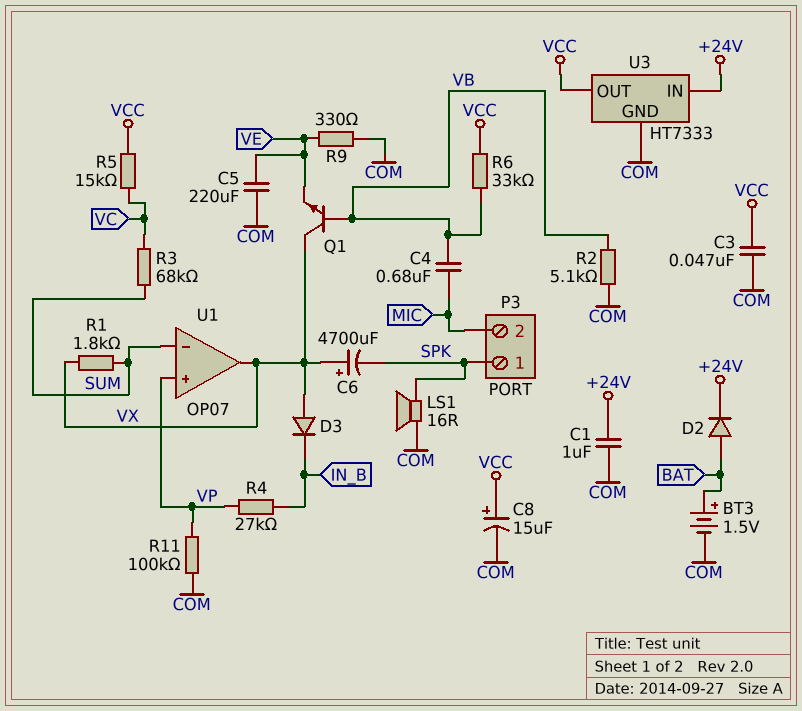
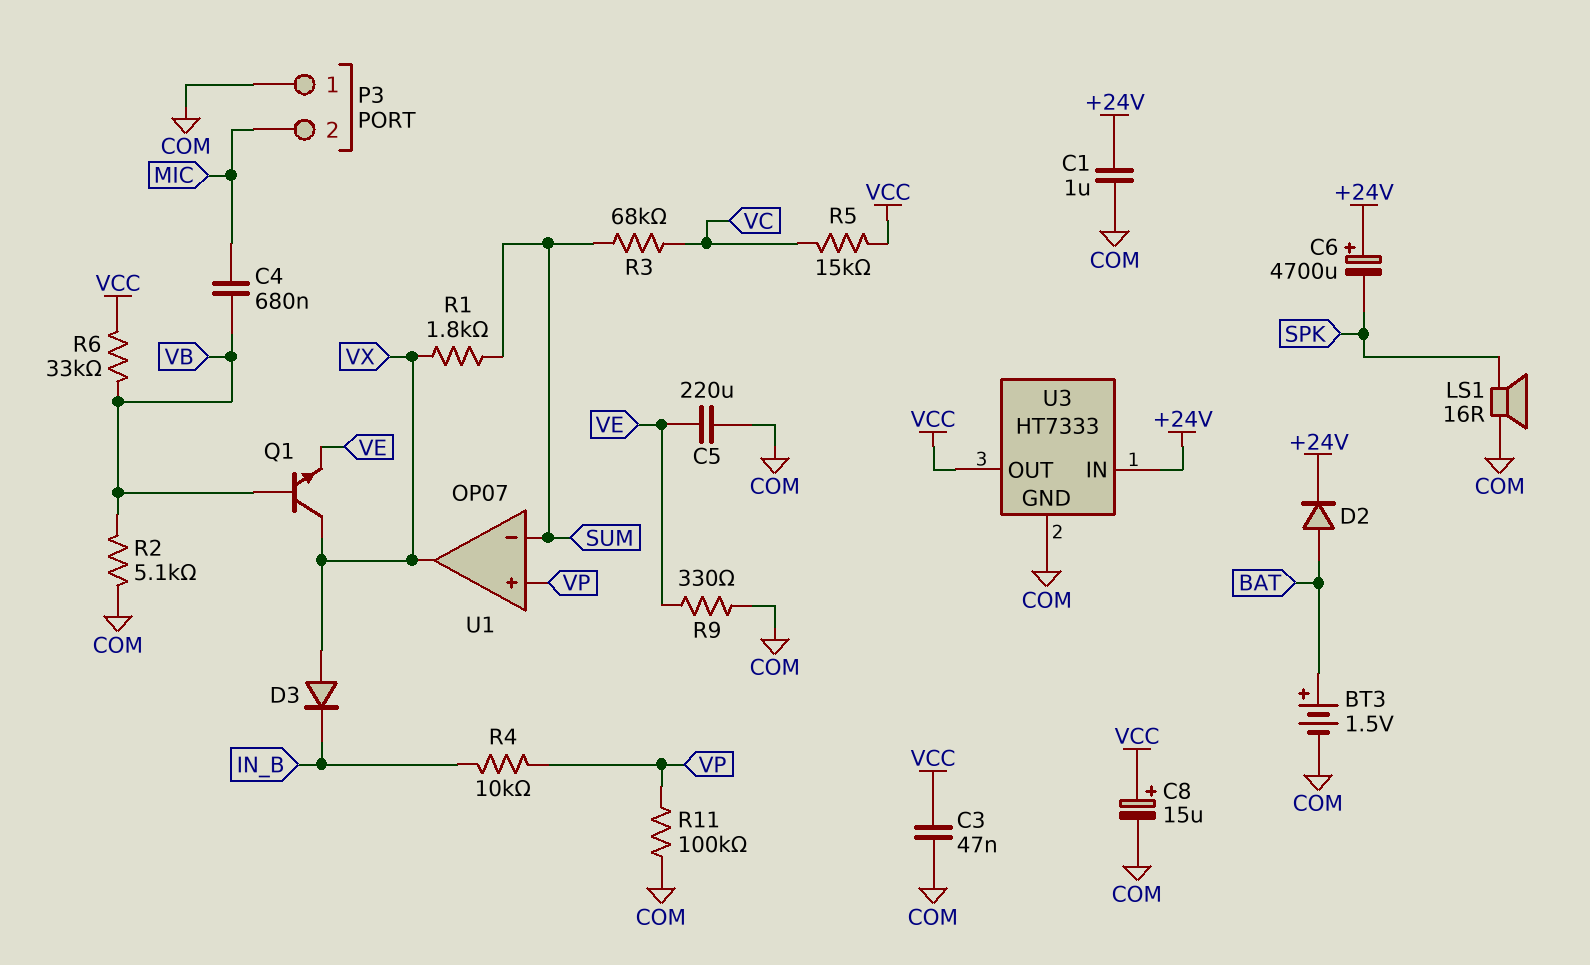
C6: 4700uF (plus VX, minus SPK) -> 4700uF (plus +24V, minus SPK)
P3 pin 1: SPK -> COM
R4: 27k (IN_B, VP) -> 10k (IN_B, VP)

